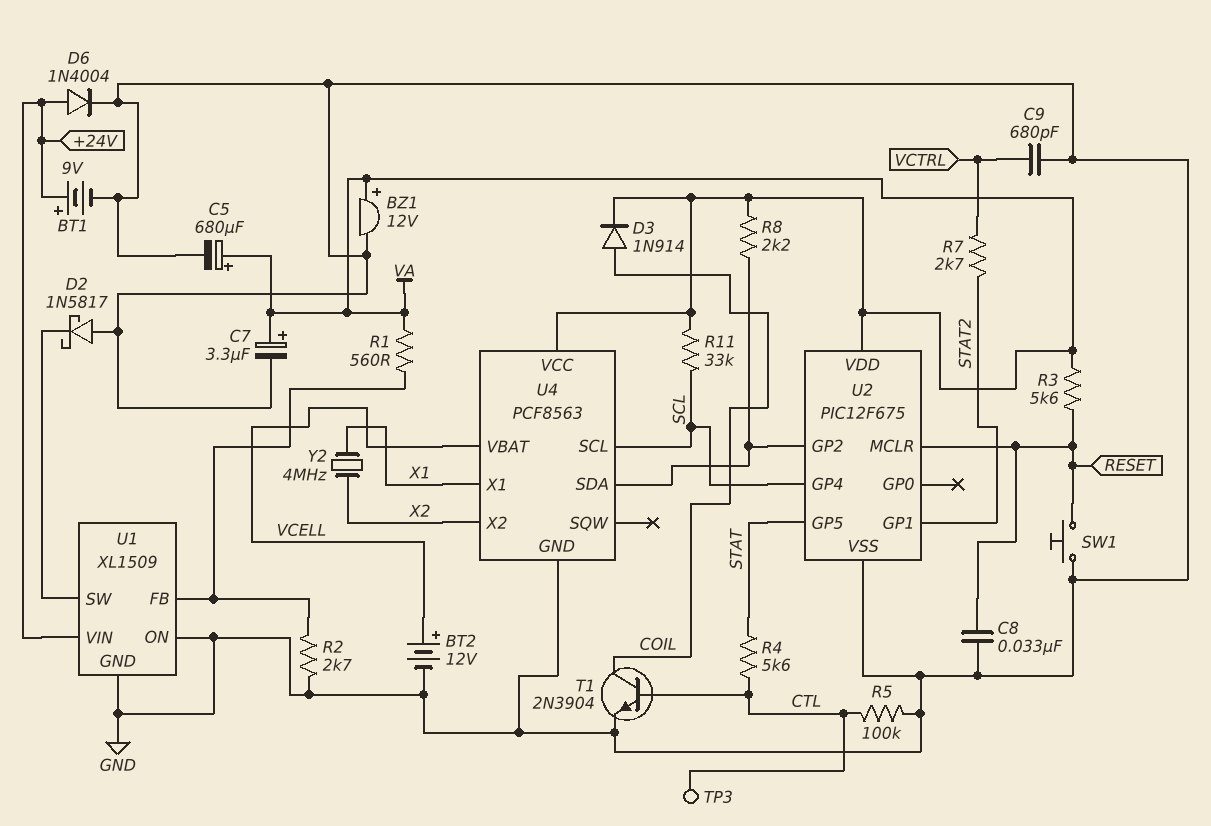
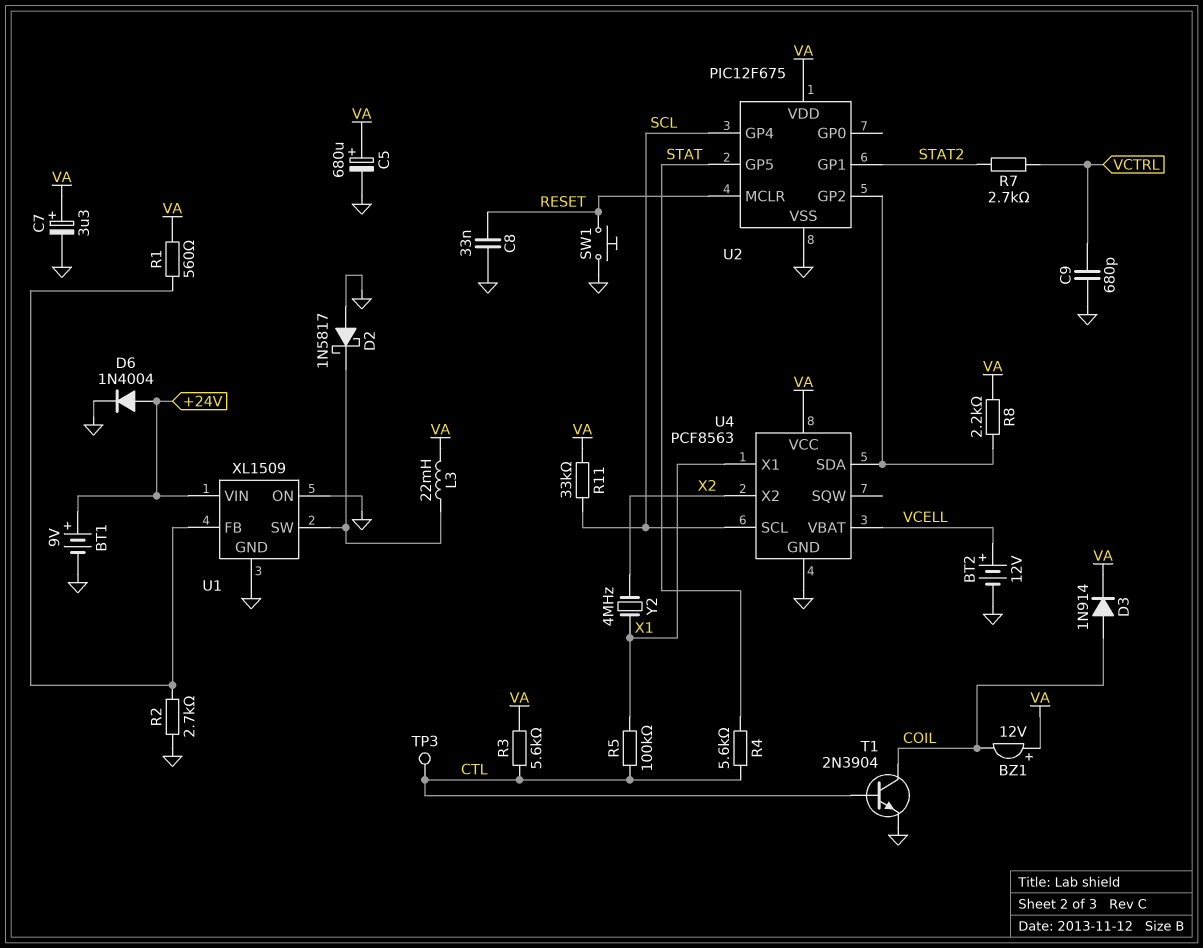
BZ1: buzzer 12V (plus VA, minus GND) -> buzzer 12V (plus VA, minus COIL)
L3: none -> 22mH (U1/SW, VA)
R3: 5.6k (RESET, VA) -> 5.6k (CTL, VA)
R5: 100k (CTL, GND) -> 100k (CTL, X1)

